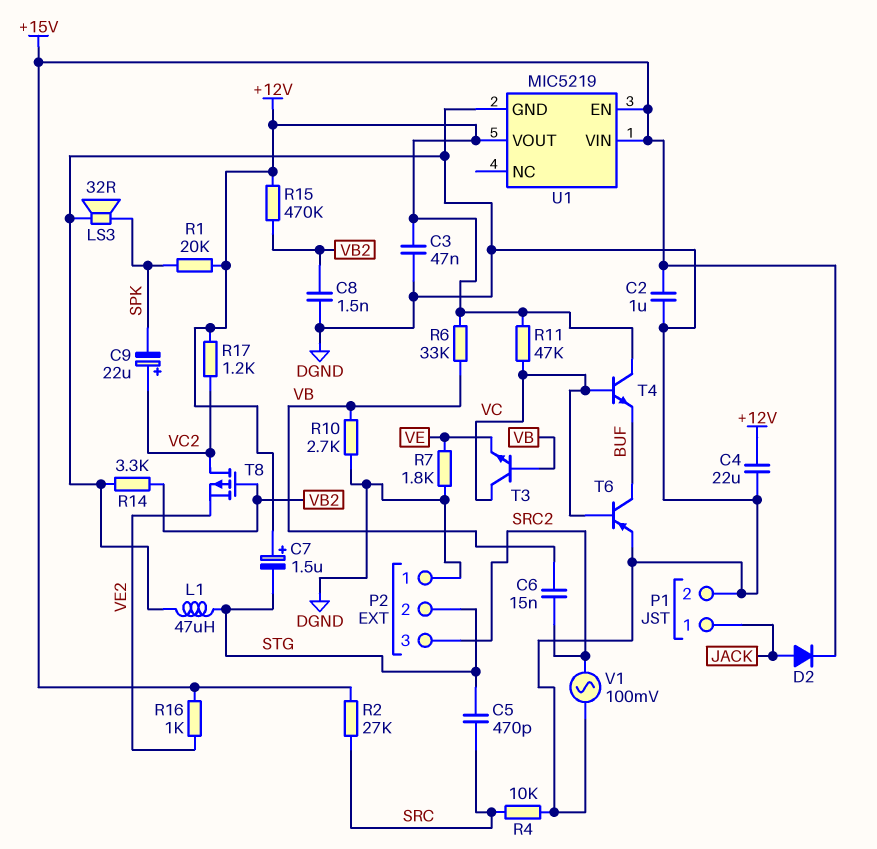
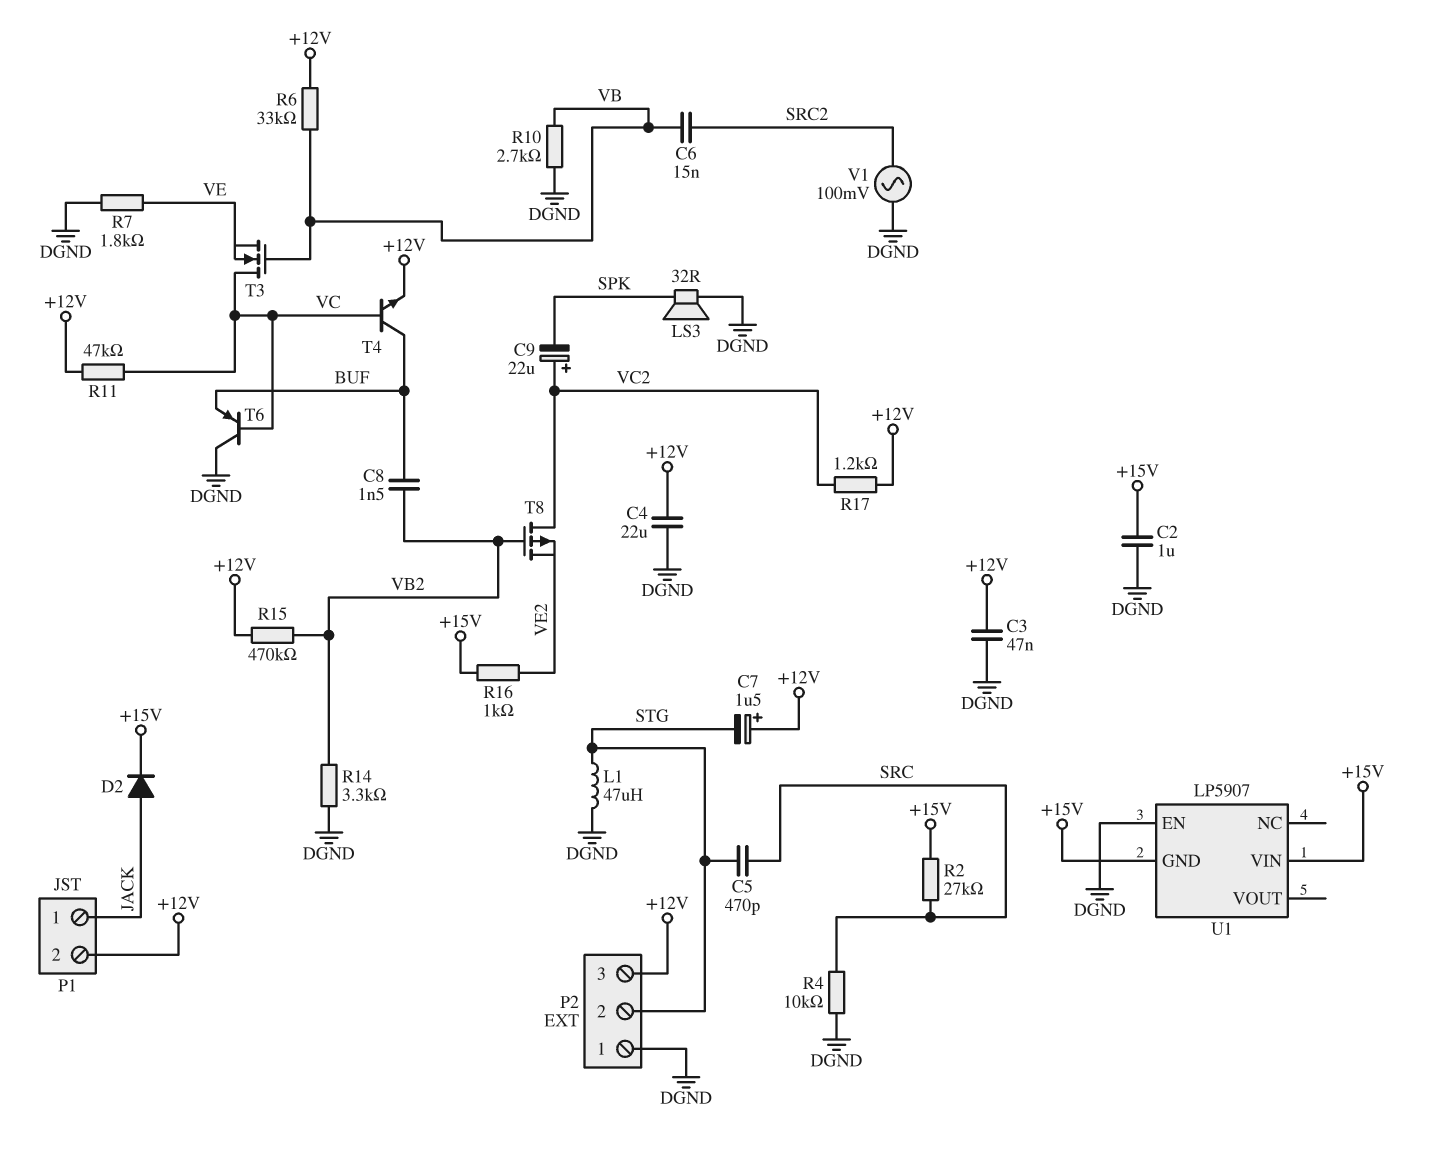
C8: 1.5nF (DGND, VB2) -> 1.5nF (BUF, VB2)
P1 pin 2: DGND -> +12V
P2 pin 3: SRC2 -> +12V
R1: 20k (+12V, SPK) -> none
T3: NPN (B VB, C VC, E VE) -> NMOS (G VB, D VC, S VE)
T4: NPN (B VC, C +12V, E BUF) -> NPN (B VC, C BUF, E +12V)
T6: PNP (B VC, C BUF, E DGND) -> PNP (B VC, C DGND, E BUF)
U1: MIC5219 -> LP5907
U1 pin EN: +15V -> DGND
U1 pin GND: DGND -> +15V
U1 pin VOUT: +12V -> none

